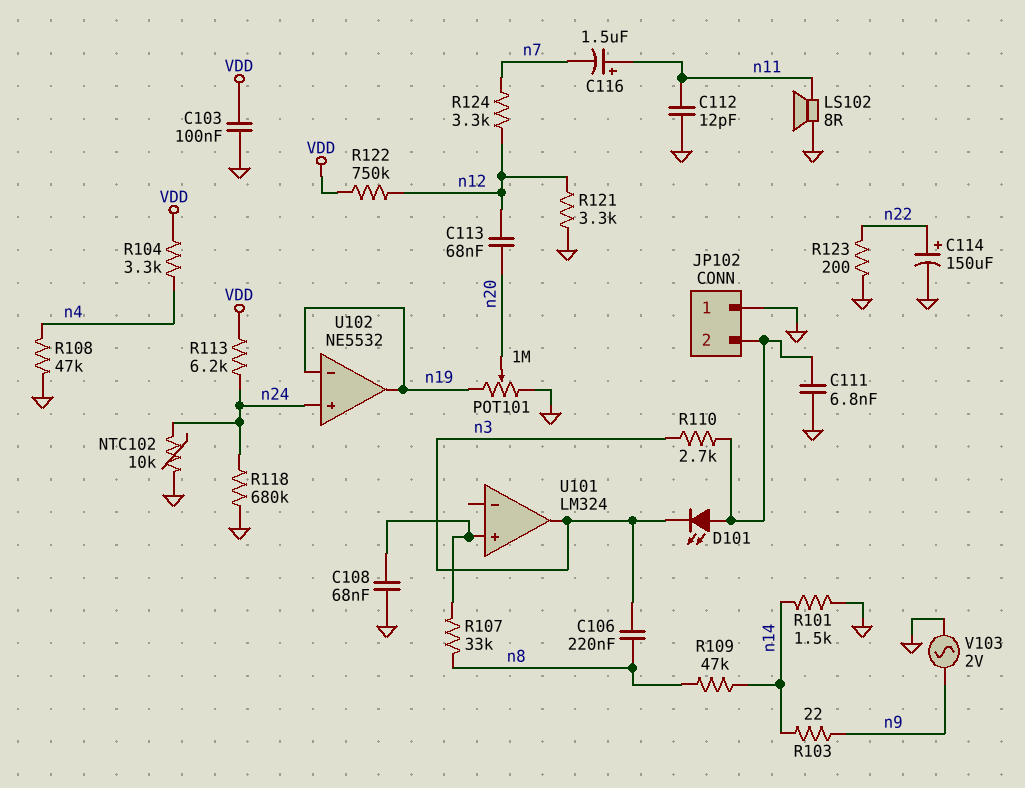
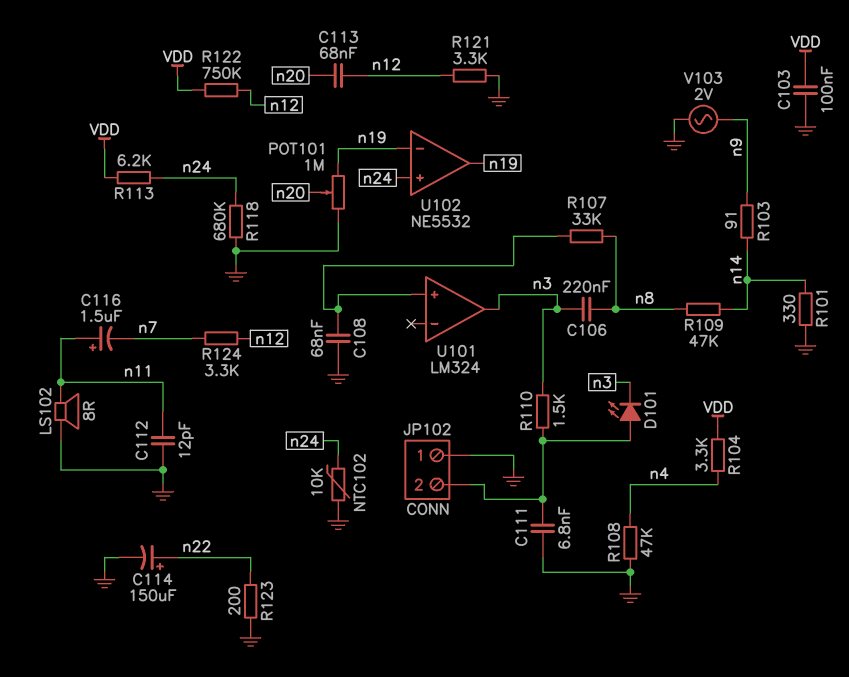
R101: 1.5k (GND, n14) -> 330 (GND, n14)
R103: 22 (n9, n14) -> 91 (n9, n14)
R110: 2.7k (JP102/2, n3) -> 1.5k (JP102/2, n3)

